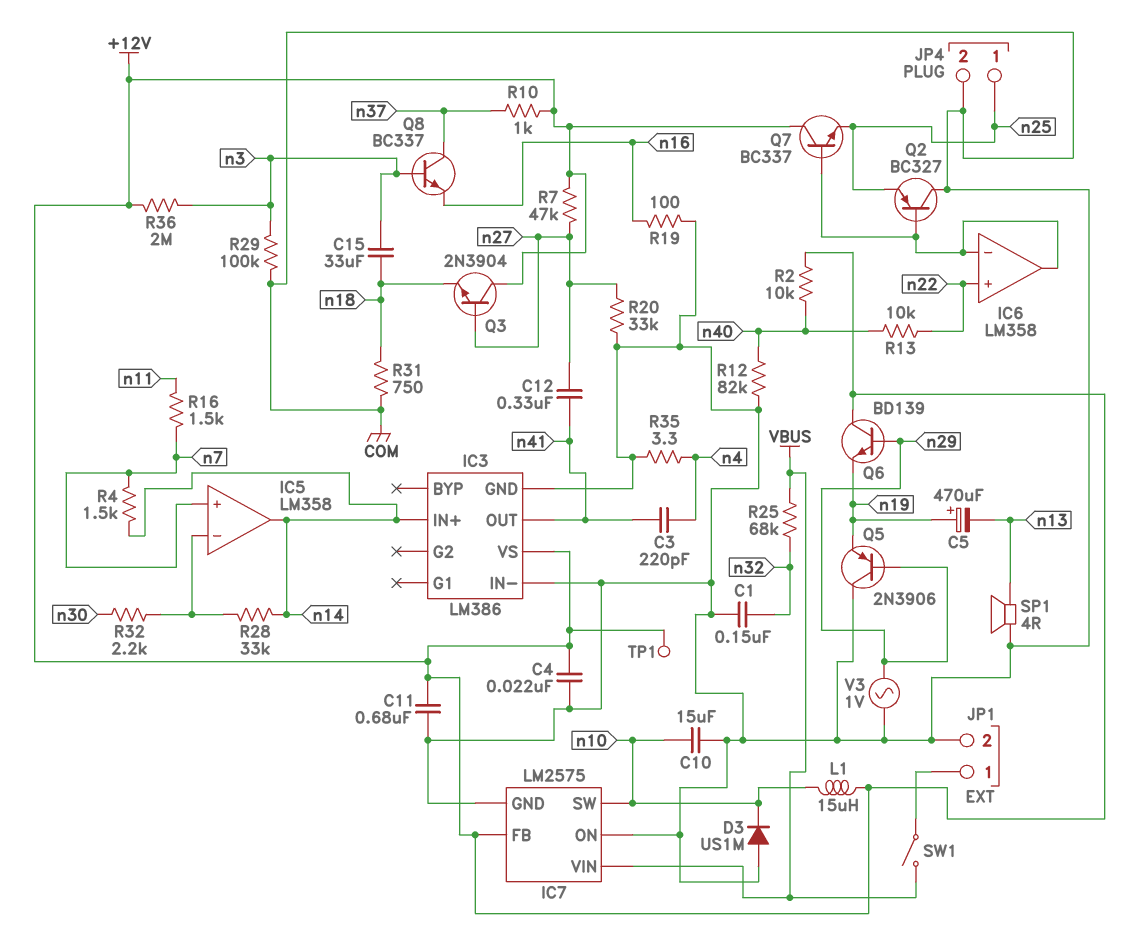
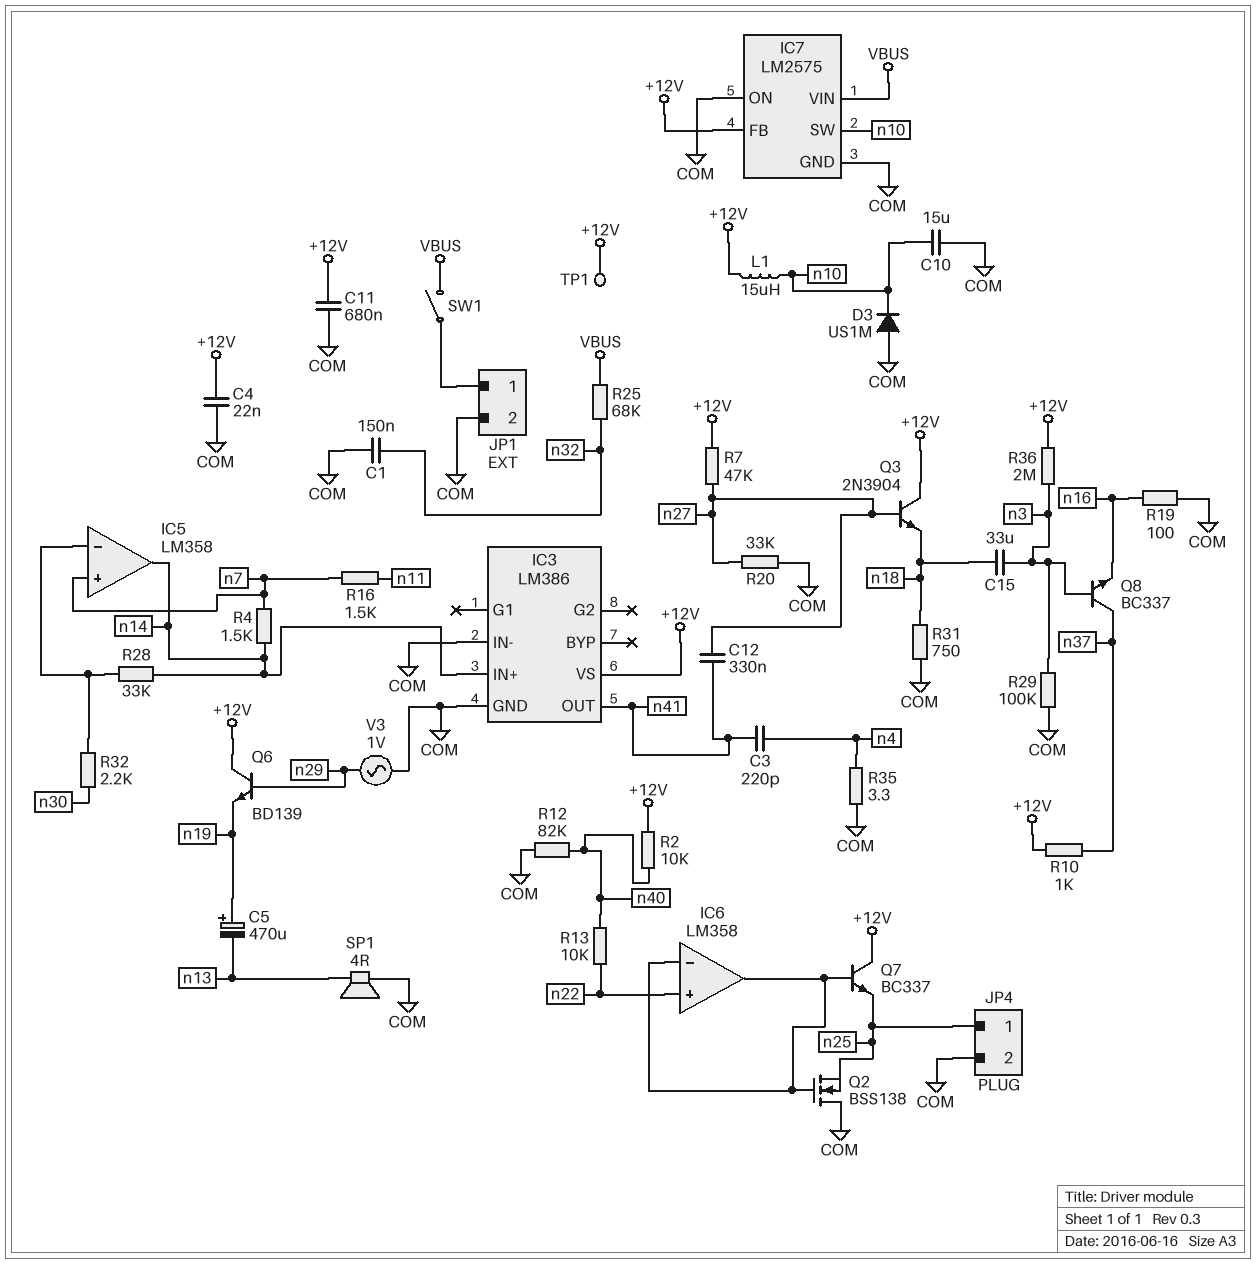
Q2: PNP BC327 (B IC6/in-, C COM, E n25) -> NMOS BSS138 (G IC6/in-, D COM, S n25)
Q5: PNP 2N3906 (B n29, C COM, E n19) -> none

